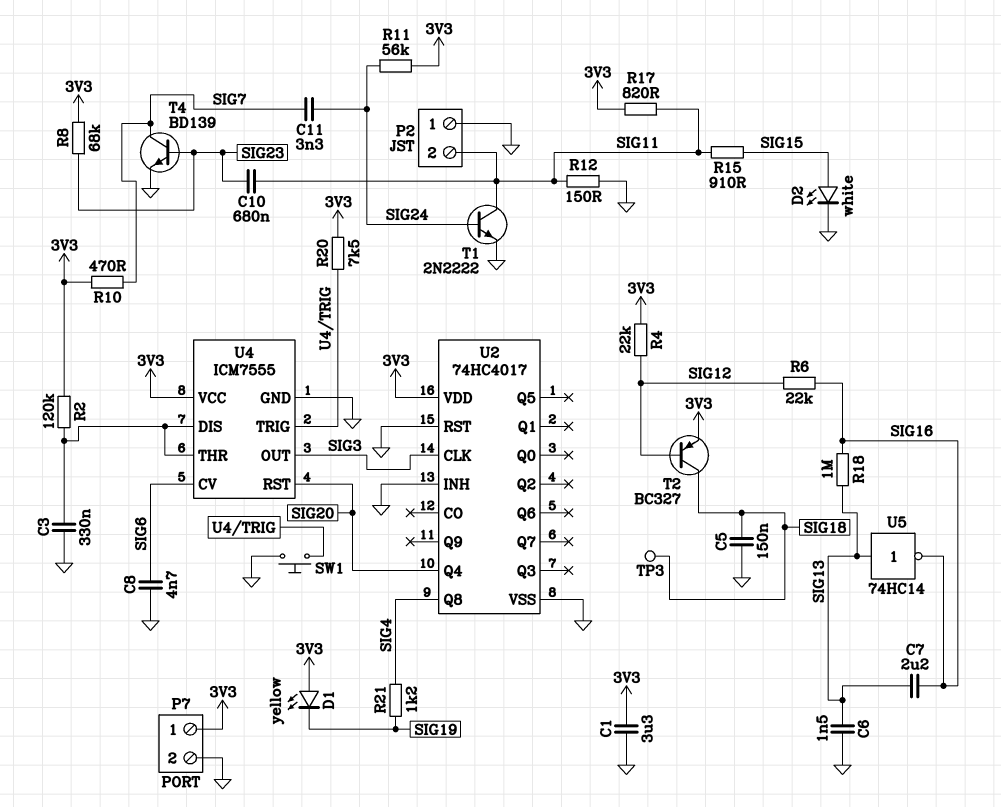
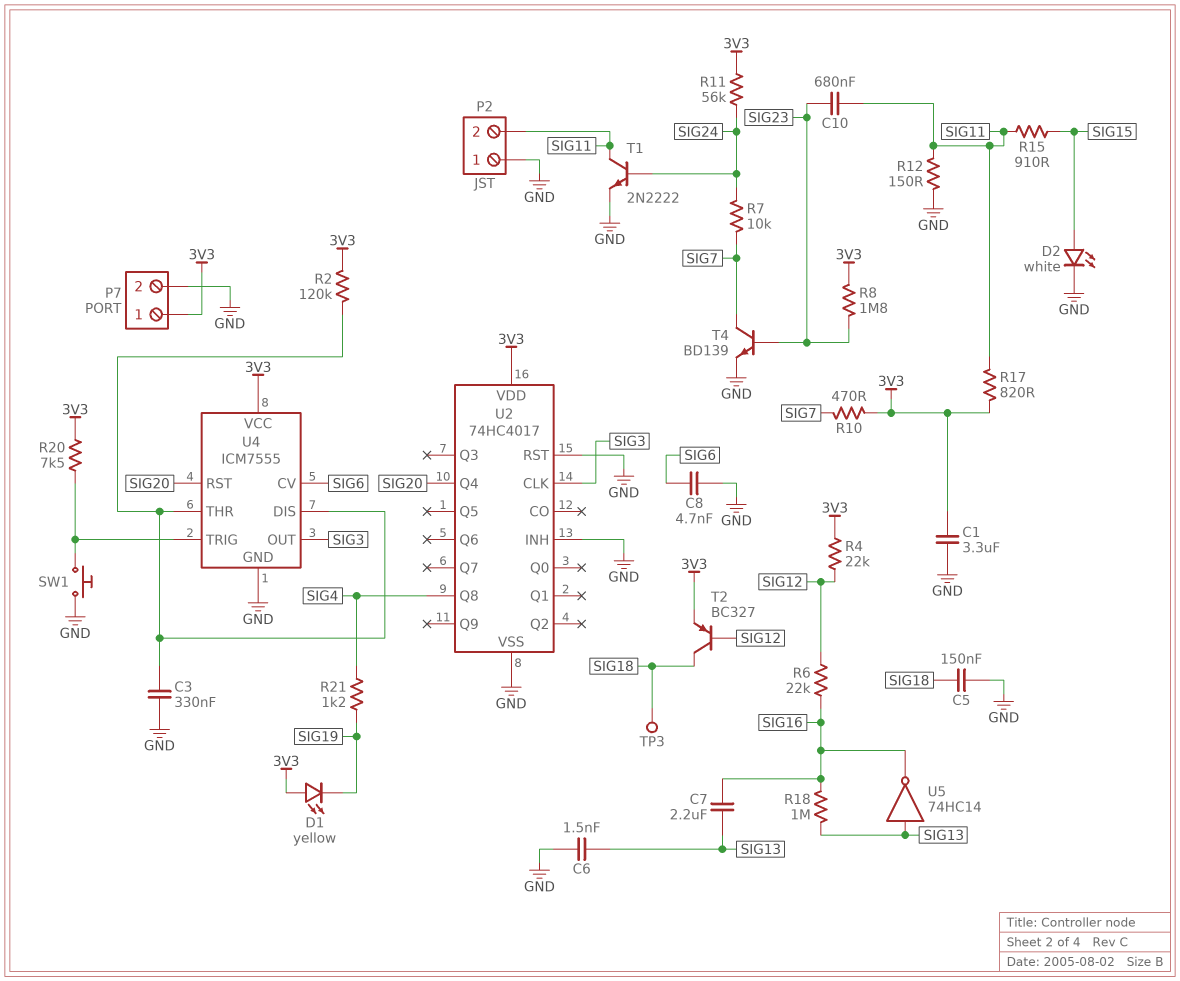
C11: 3.3nF (SIG7, SIG24) -> none
R7: none -> 10k (SIG7, SIG24)
R8: 68k (3V3, SIG23) -> 1.8M (3V3, SIG23)

